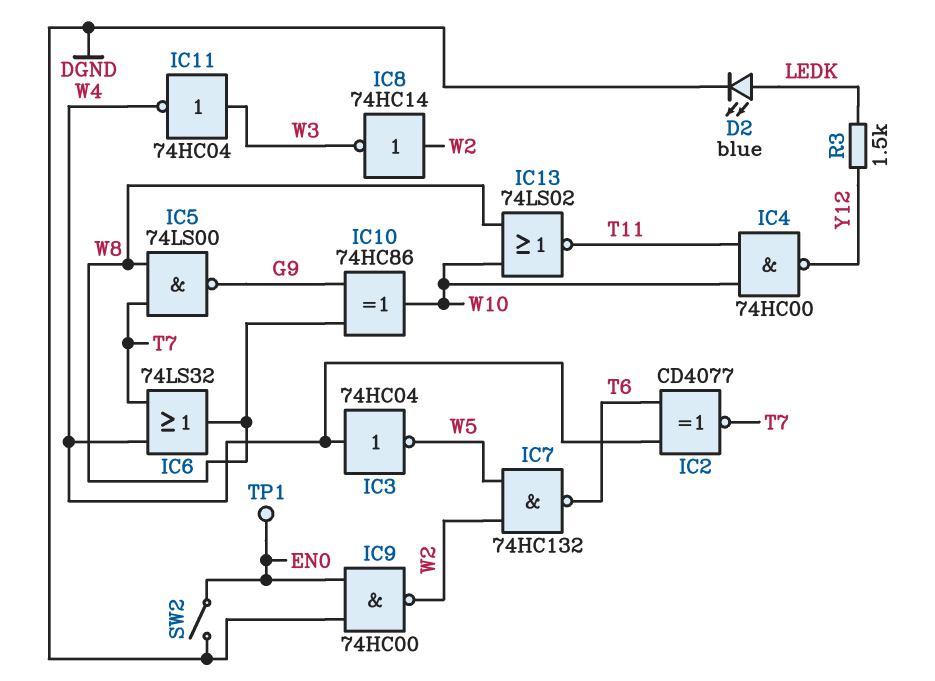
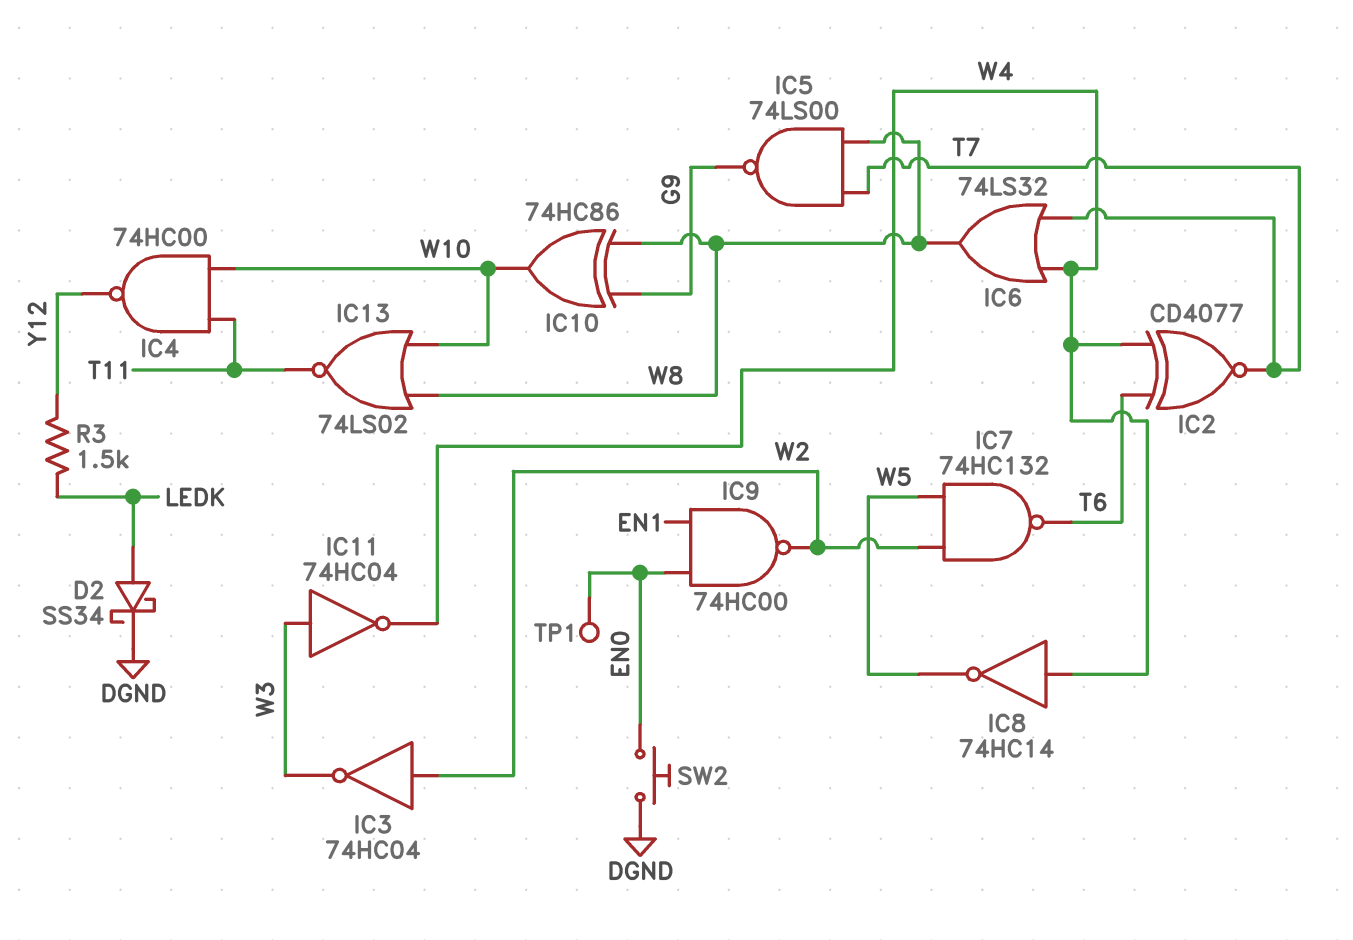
D2: LED blue (A LEDK, K DGND) -> schottky SS34 (A LEDK, K DGND)
IC3: NOT 74HC04 (in W4, out W5) -> NOT 74HC04 (in W2, out W3)
IC8: NOT 74HC14 (in W2, out W3) -> NOT 74HC14 (in W4, out W5)
IC9: NAND 74HC00 (in DGND, in EN0, out W2) -> NAND 74HC00 (in EN0, in EN1, out W2)
SW2: switch (DGND, EN0) -> button (DGND, EN0)

